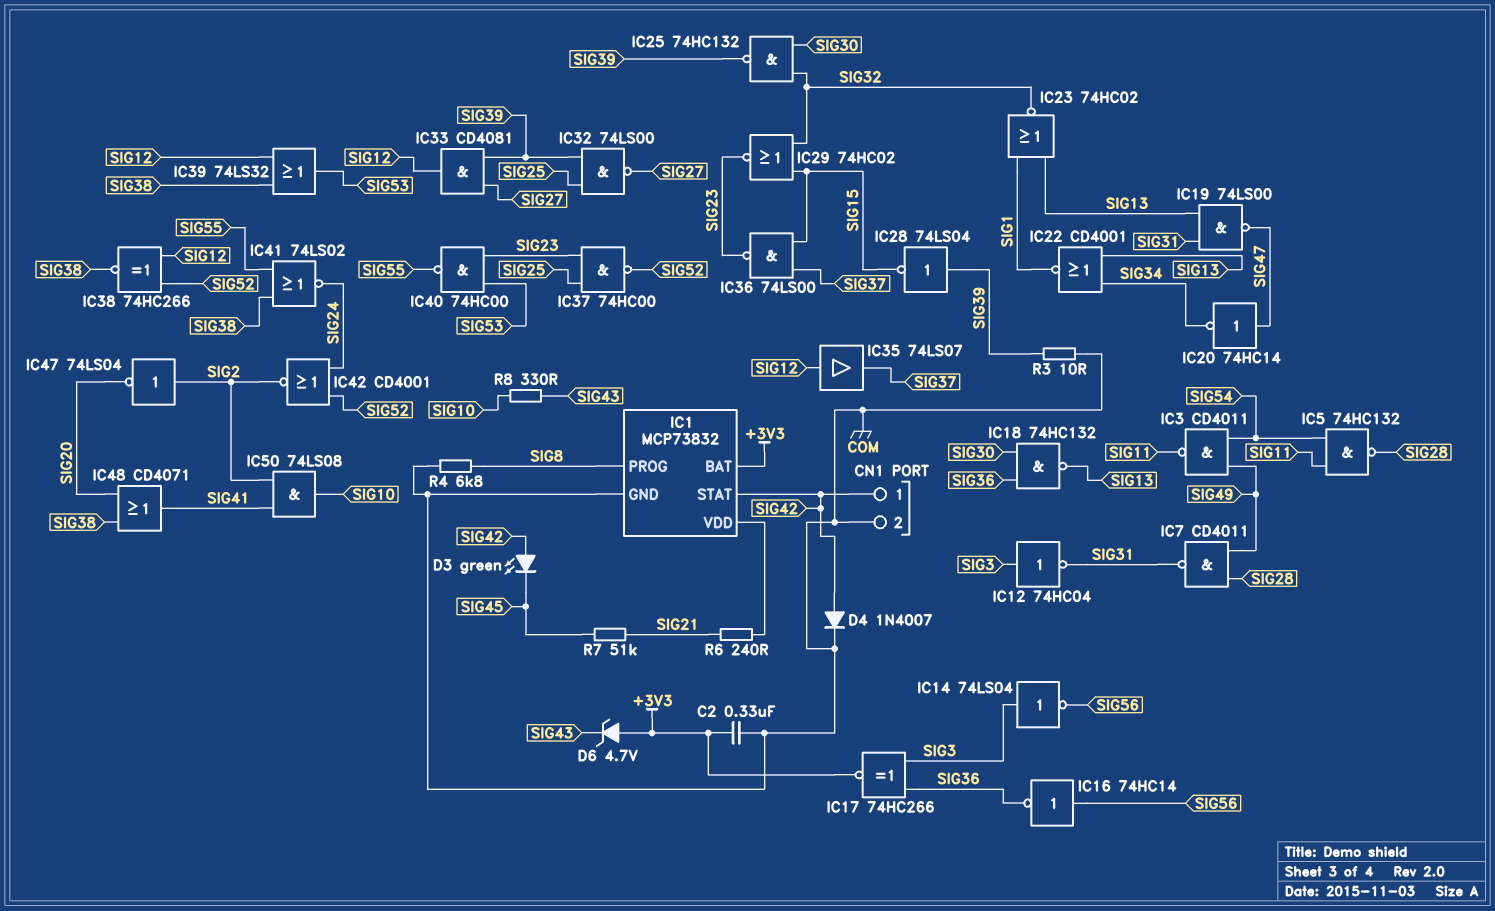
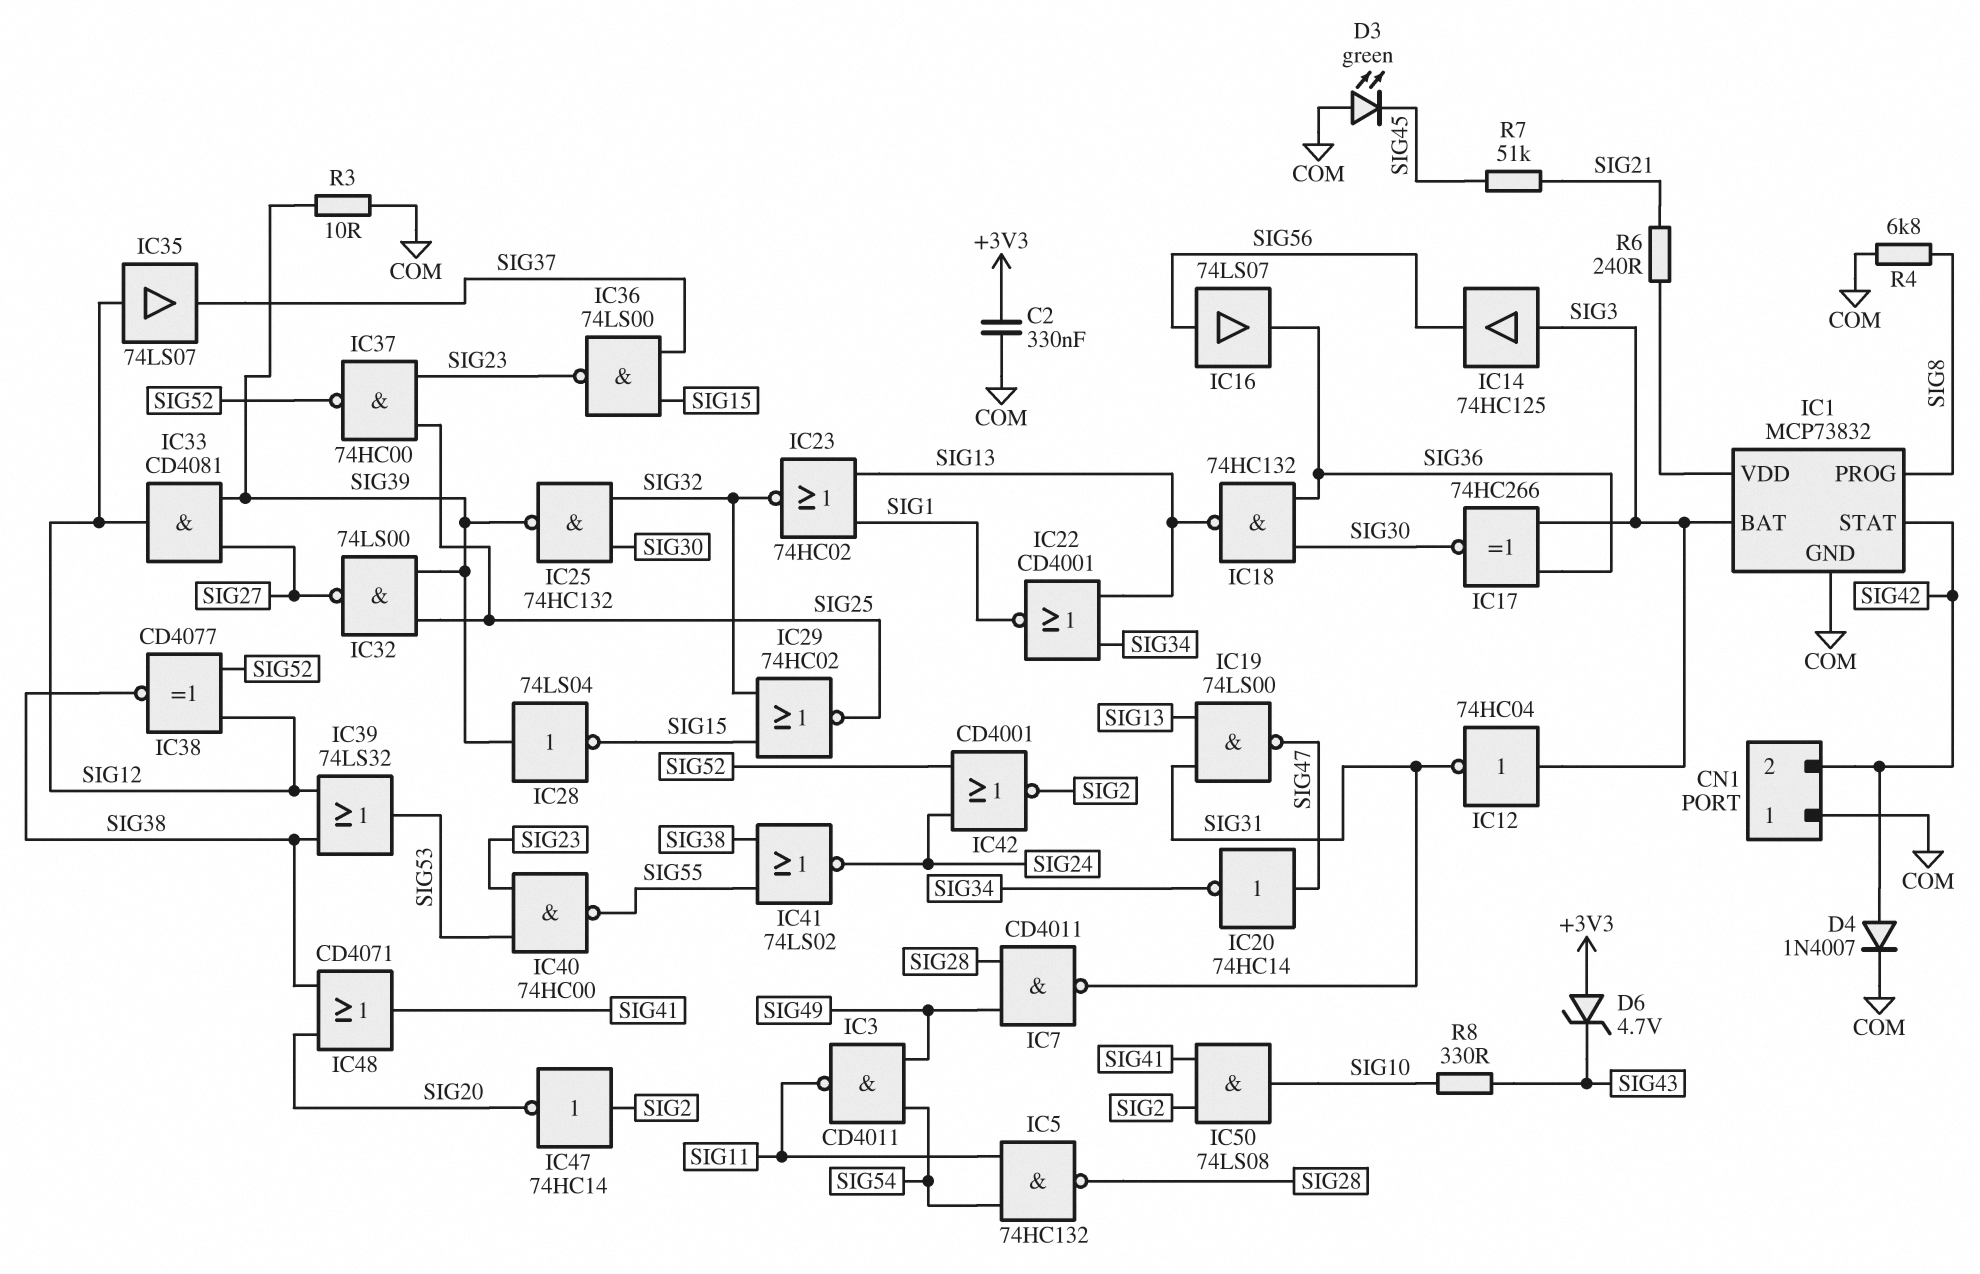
CN1 pin 1: SIG42 -> COM
CN1 pin 2: COM -> SIG42
D3: LED green (A SIG42, K SIG45) -> LED green (A COM, K SIG45)
IC1 pin BAT: +3V3 -> SIG3
IC14: NOT 74LS04 (in SIG3, out SIG56) -> buffer 74HC125 (in SIG3, out SIG56)
IC16: NOT 74HC14 (in SIG56, out SIG36) -> buffer 74LS07 (in SIG56, out SIG36)
IC17: XNOR 74HC266 (in SIG3, in SIG36, out +3V3) -> XNOR 74HC266 (in SIG3, in SIG36, out SIG30)
IC29: NOR 74HC02 (in SIG15, in SIG32, out SIG23) -> NOR 74HC02 (in SIG15, in SIG32, out SIG25)
IC38: XNOR 74HC266 (in SIG12, in SIG52, out SIG38) -> XNOR CD4077 (in SIG12, in SIG52, out SIG38)
IC47: NOT 74LS04 (in SIG2, out SIG20) -> NOT 74HC14 (in SIG2, out SIG20)

